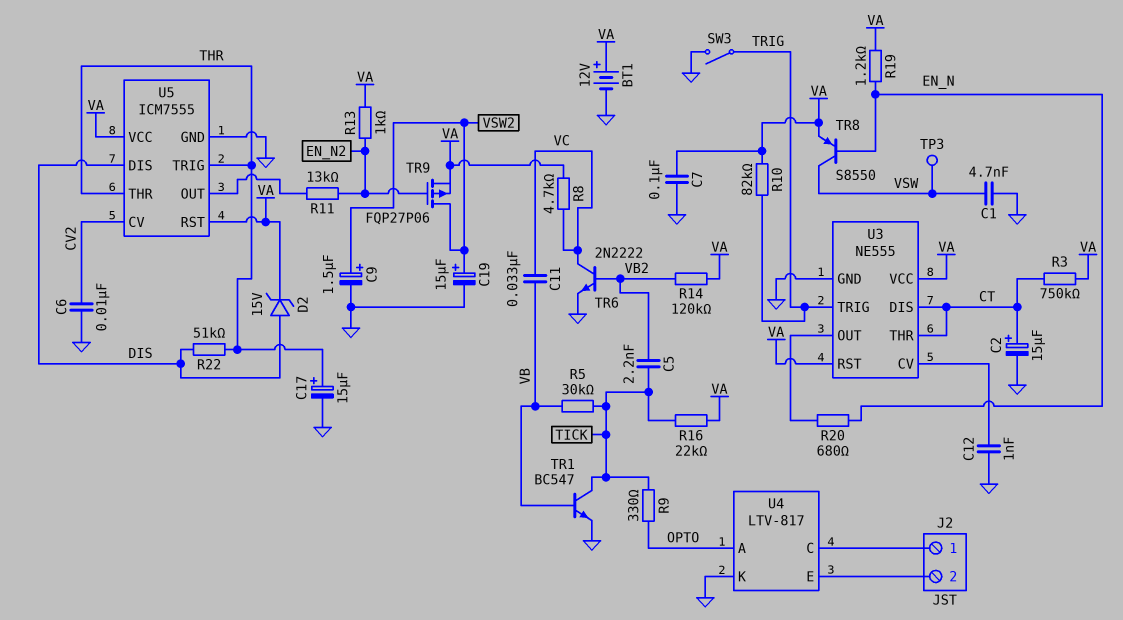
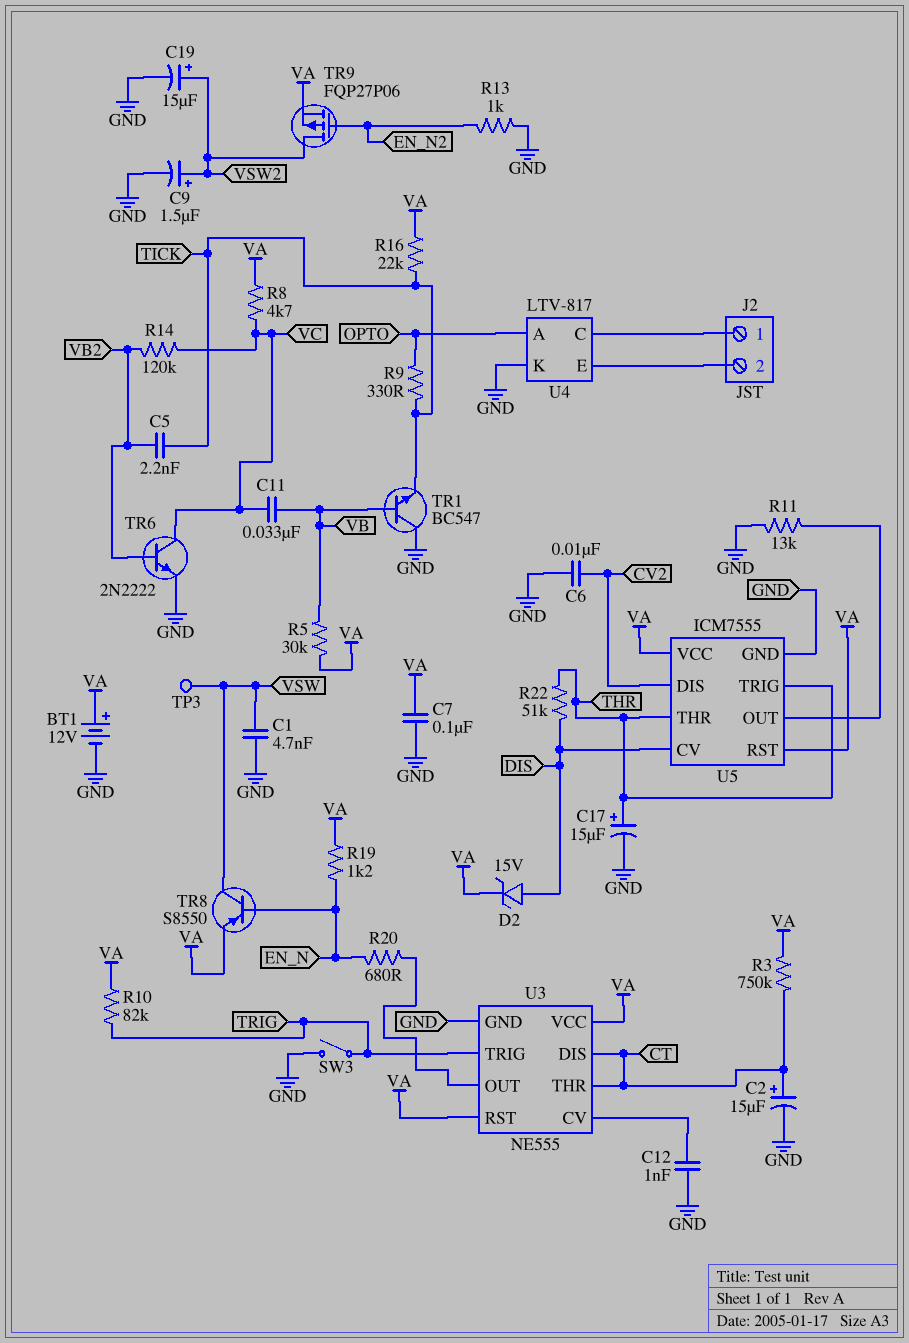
R5: 30k (TICK, VB) -> 30k (VA, VB)
R11: 13k (EN_N2, U5/OUT) -> 13k (GND, U5/OUT)
R13: 1k (EN_N2, VA) -> 1k (EN_N2, GND)
R14: 120k (VA, VB2) -> 120k (VB2, VC)
TR1: NPN BC547 (B VB, C TICK, E GND) -> NPN BC547 (B VB, C GND, E TICK)
U5 pin CV: CV2 -> DIS
U5 pin DIS: DIS -> CV2

